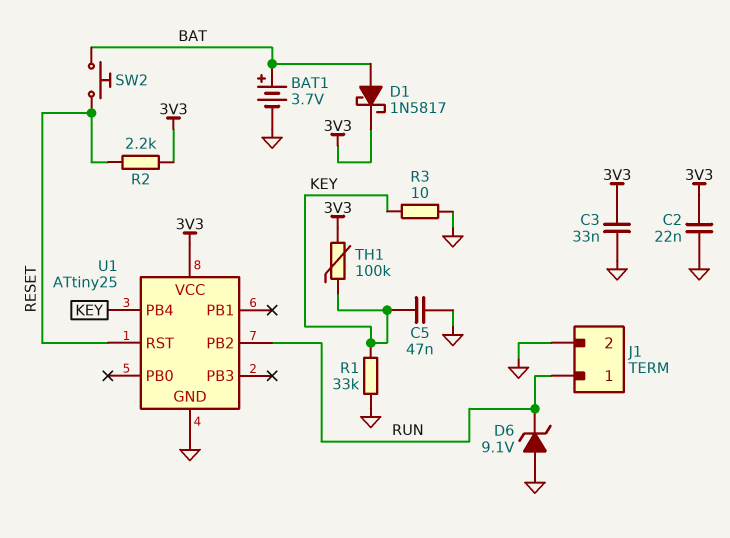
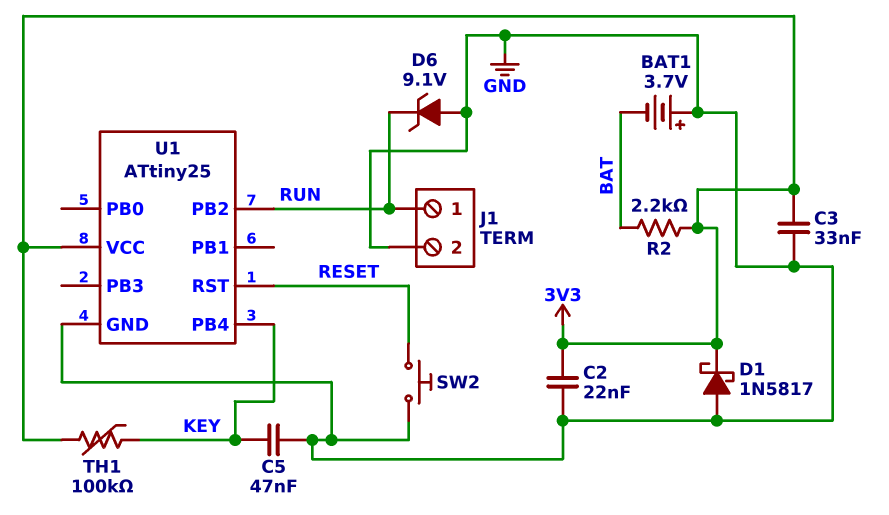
BAT1: 3.7V (plus BAT, minus GND) -> 3.7V (plus GND, minus BAT)
D1: schottky 1N5817 (A BAT, K 3V3) -> schottky 1N5817 (A GND, K 3V3)
R1: 33k (GND, KEY) -> none
R2: 2.2k (3V3, RESET) -> 2.2k (3V3, BAT)
R3: 10 (GND, KEY) -> none
SW2: button (BAT, RESET) -> button (GND, RESET)

